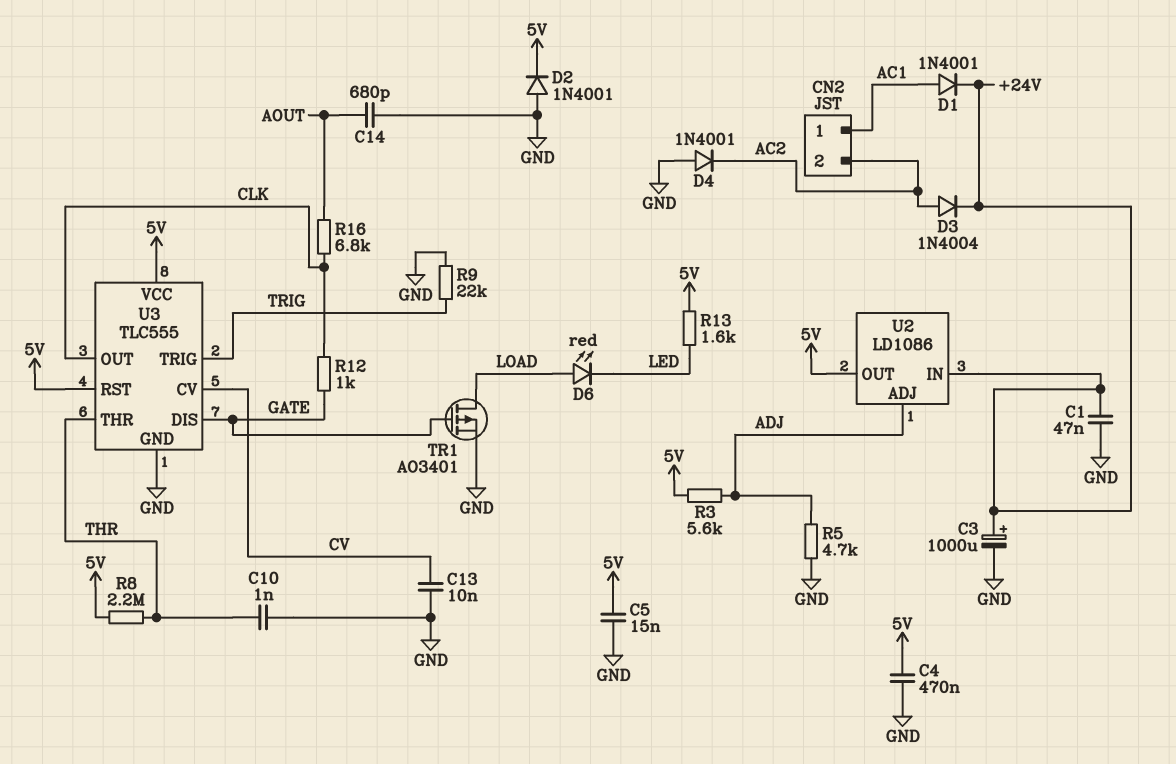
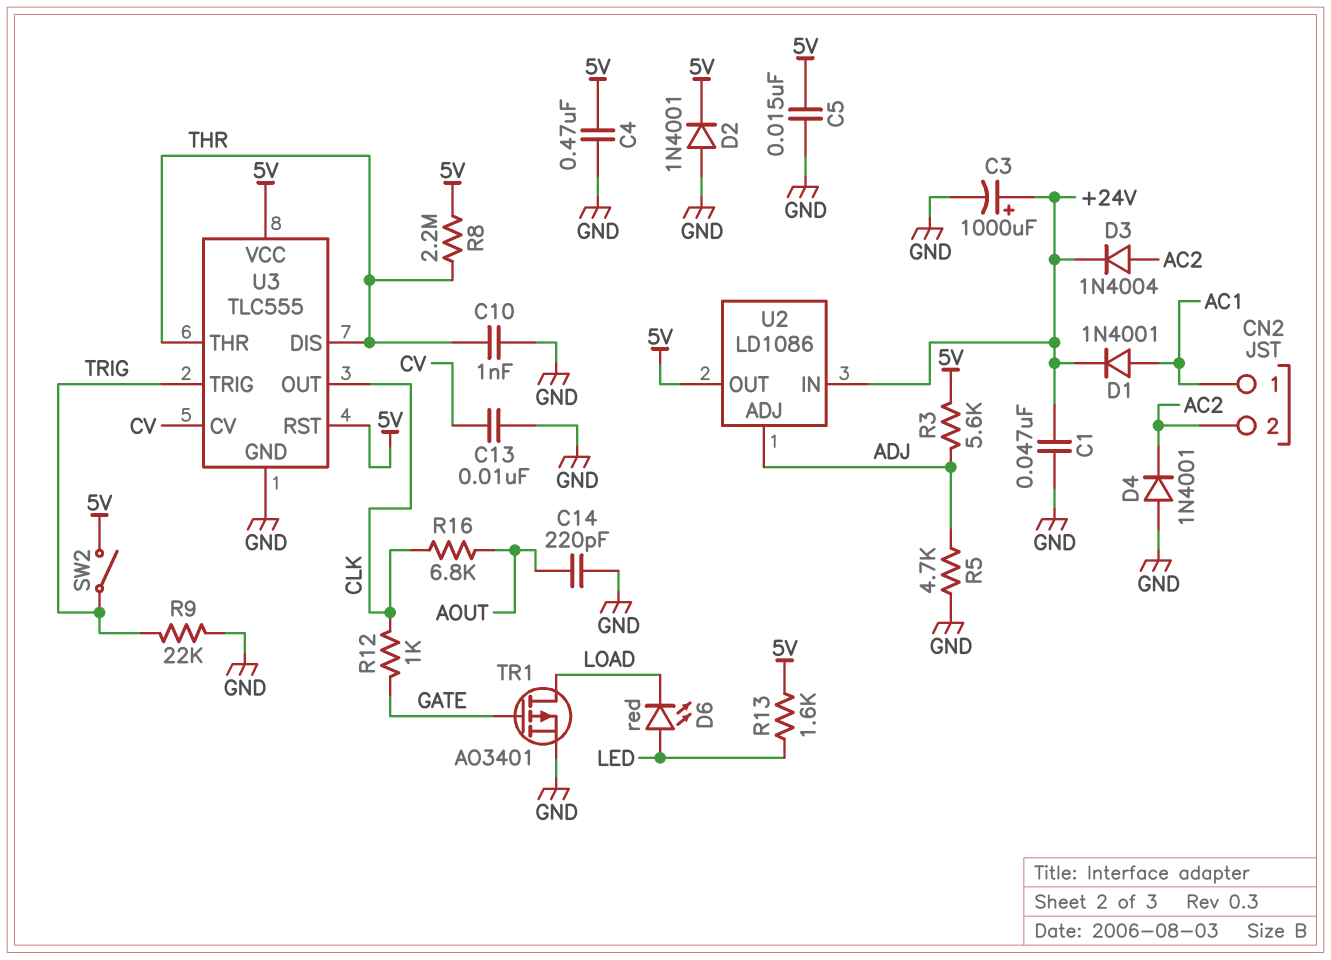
C14: 680pF (AOUT, GND) -> 220pF (AOUT, GND)
D6: LED red (A LOAD, K LED) -> LED red (A LED, K LOAD)
SW2: none -> switch (5V, TRIG)
U3 pin DIS: GATE -> THR

